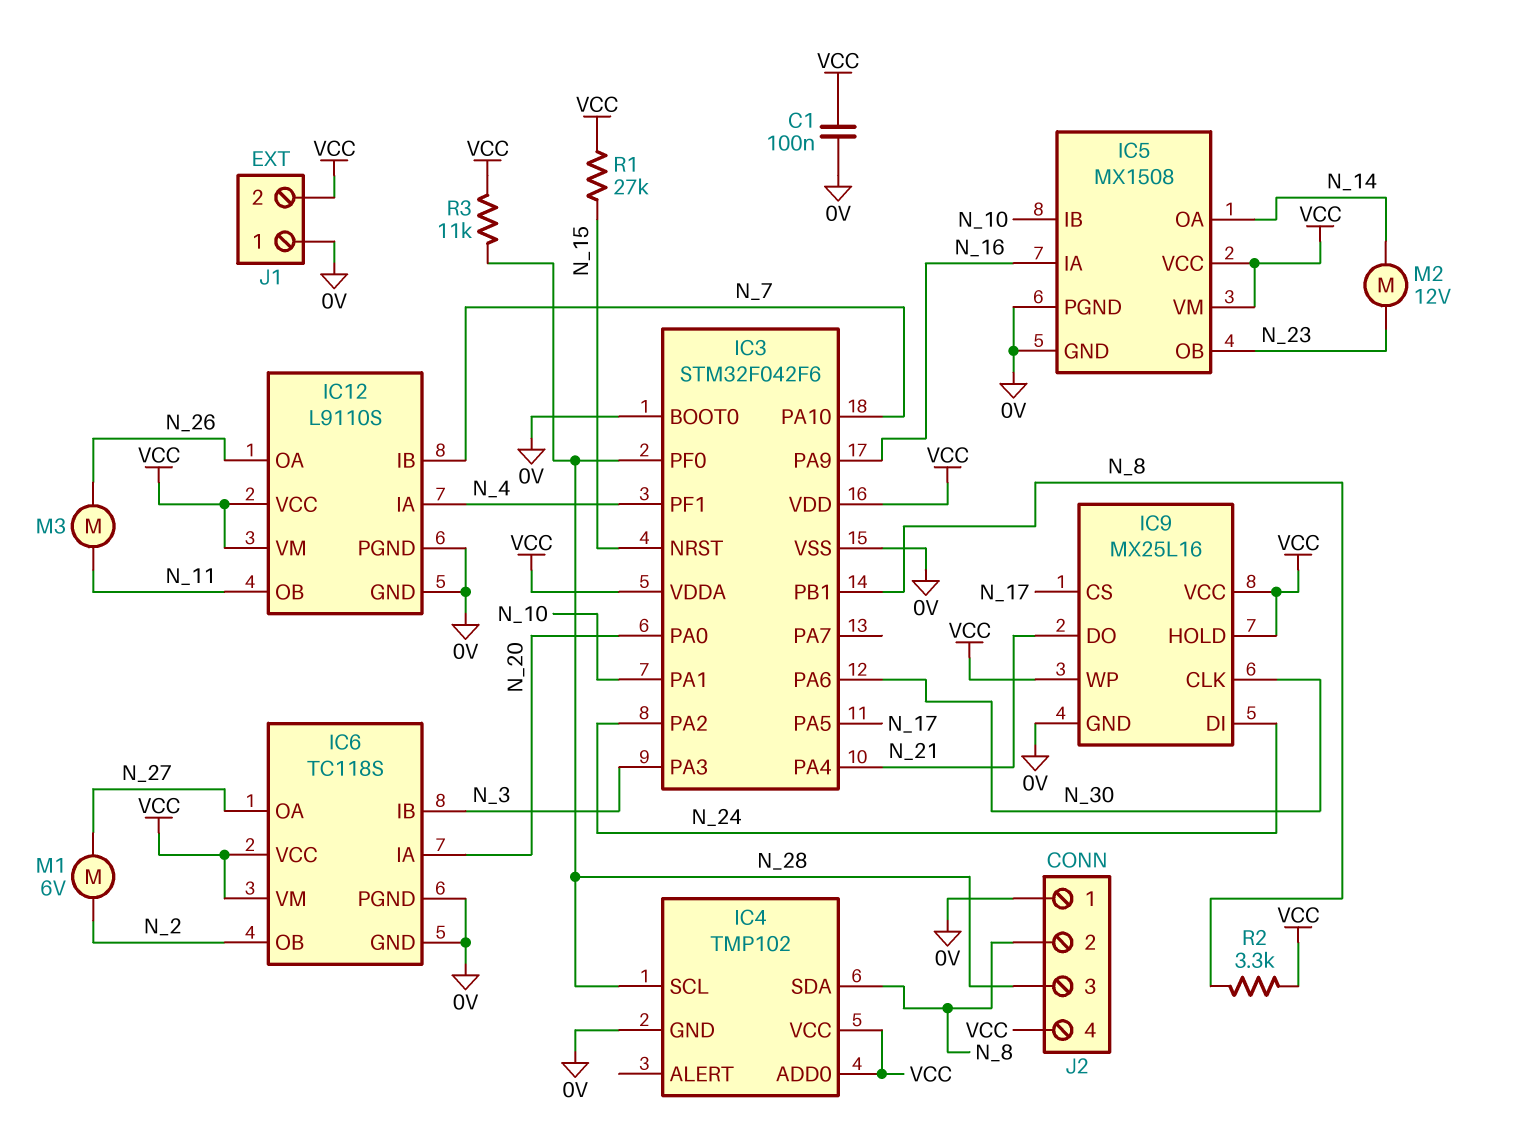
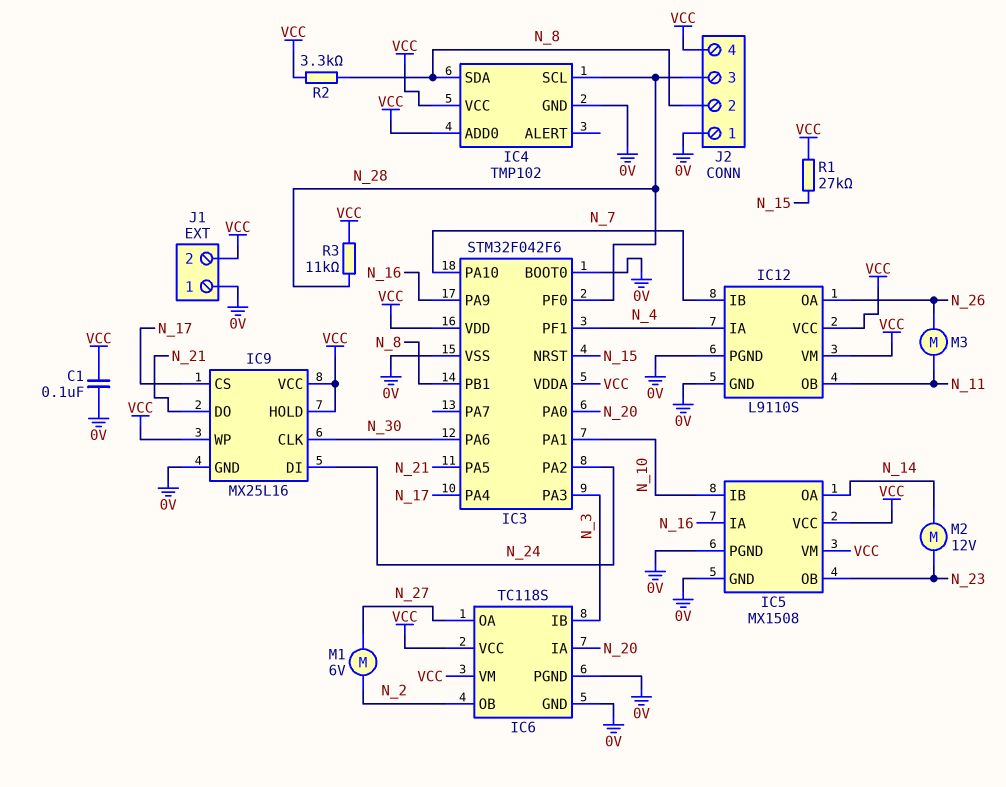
IC3 pin PA4: N_21 -> N_17
IC3 pin PA5: N_17 -> N_21

